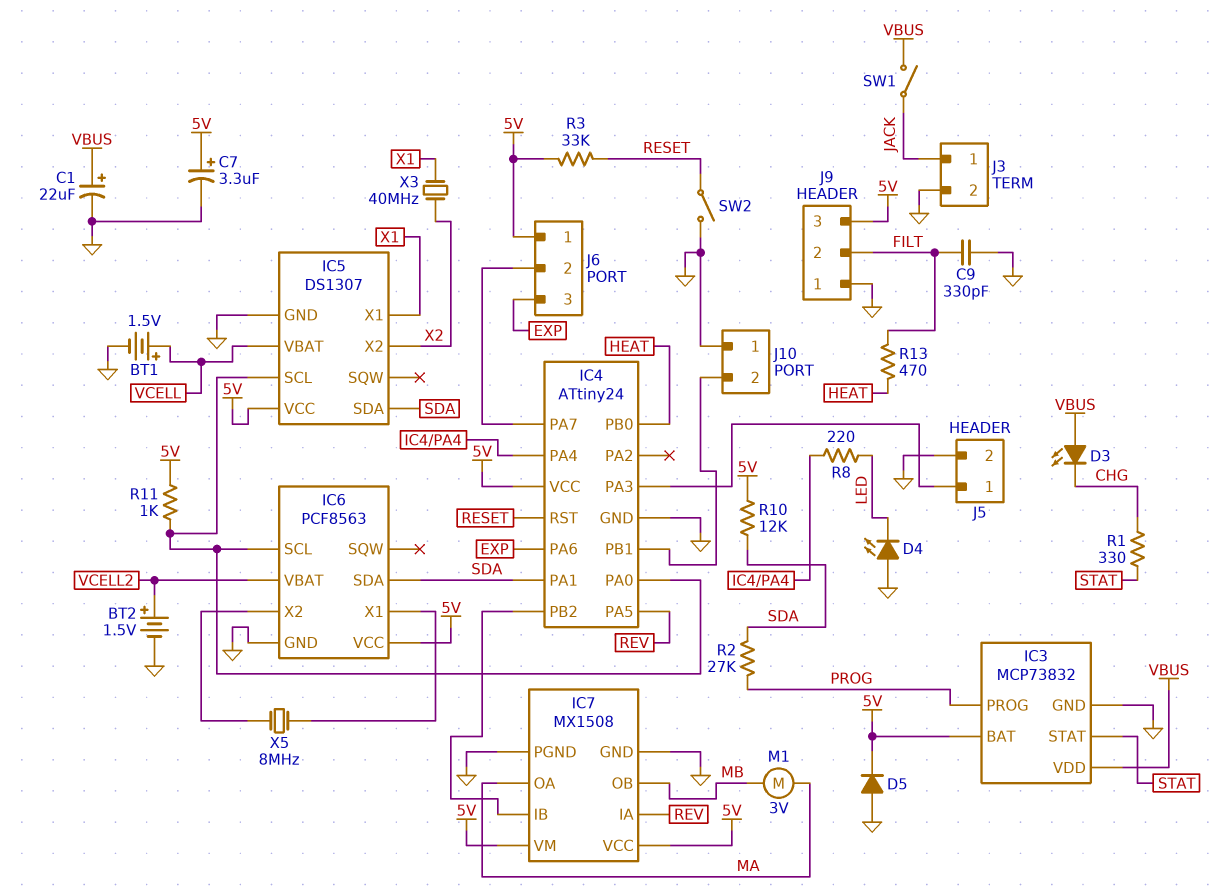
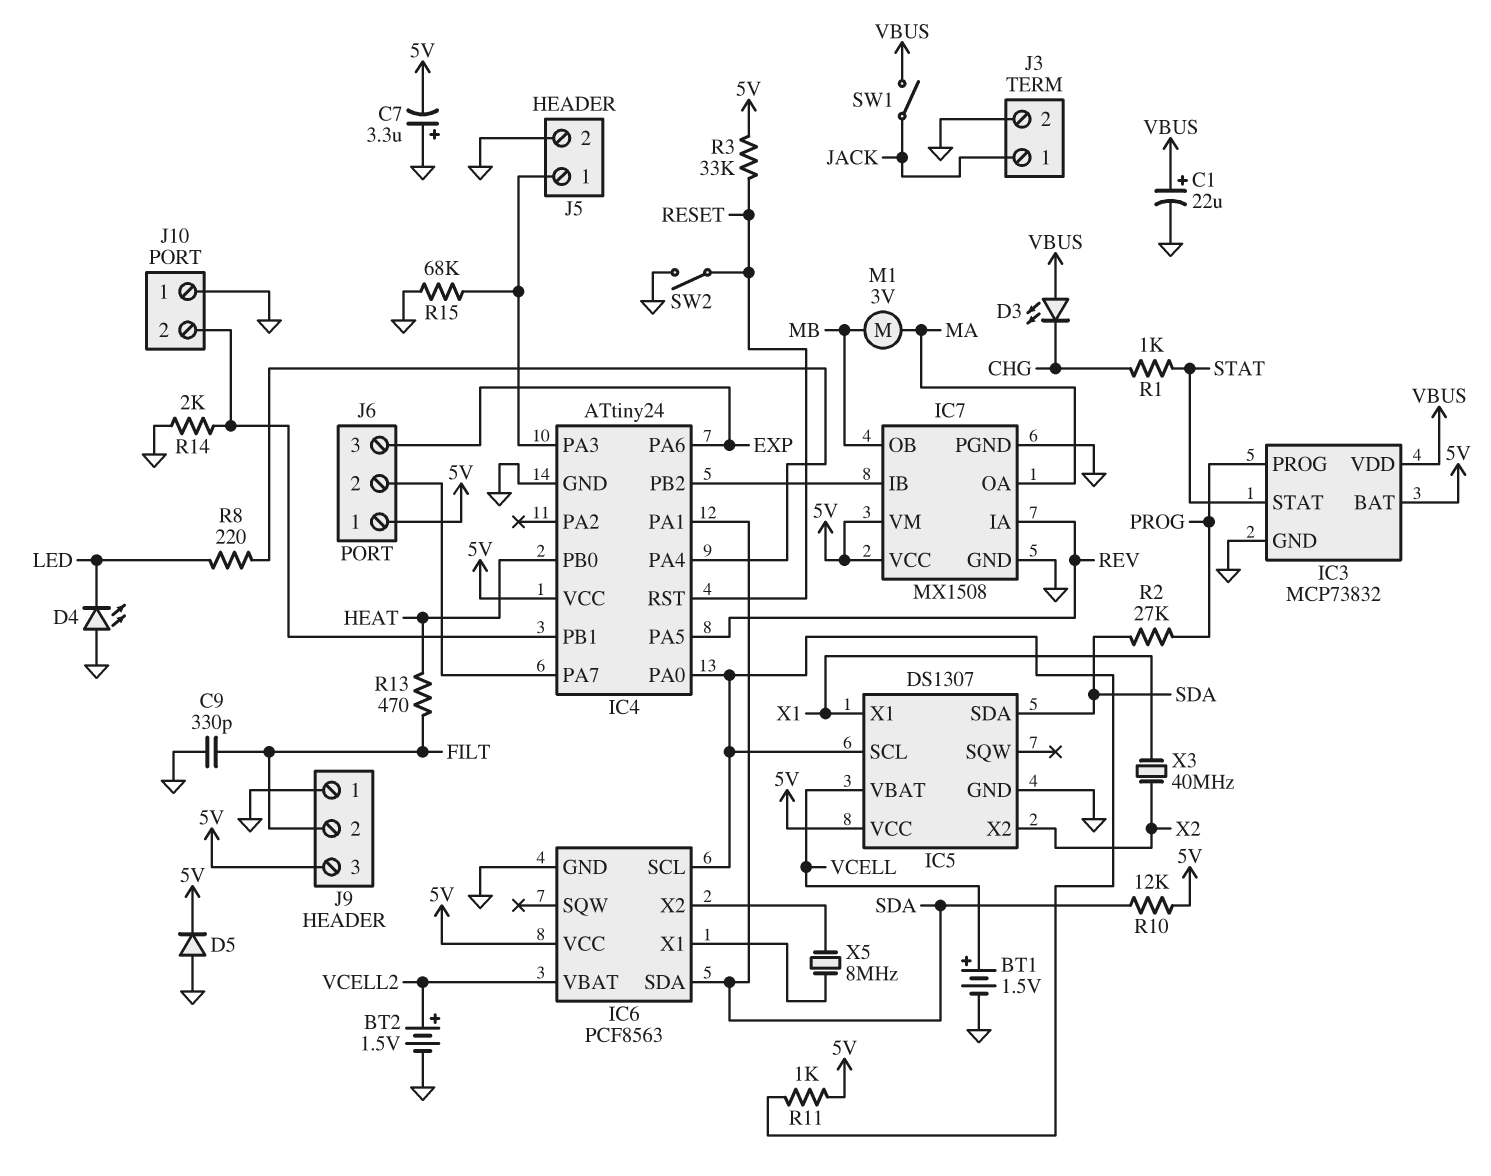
C7: 3.3uF (plus 5V, minus GND) -> 3.3uF (plus GND, minus 5V)
R1: 330 (CHG, STAT) -> 1k (CHG, STAT)
R14: none -> 2k (GND, IC4/PB1)
R15: none -> 68k (GND, IC4/PA3)

